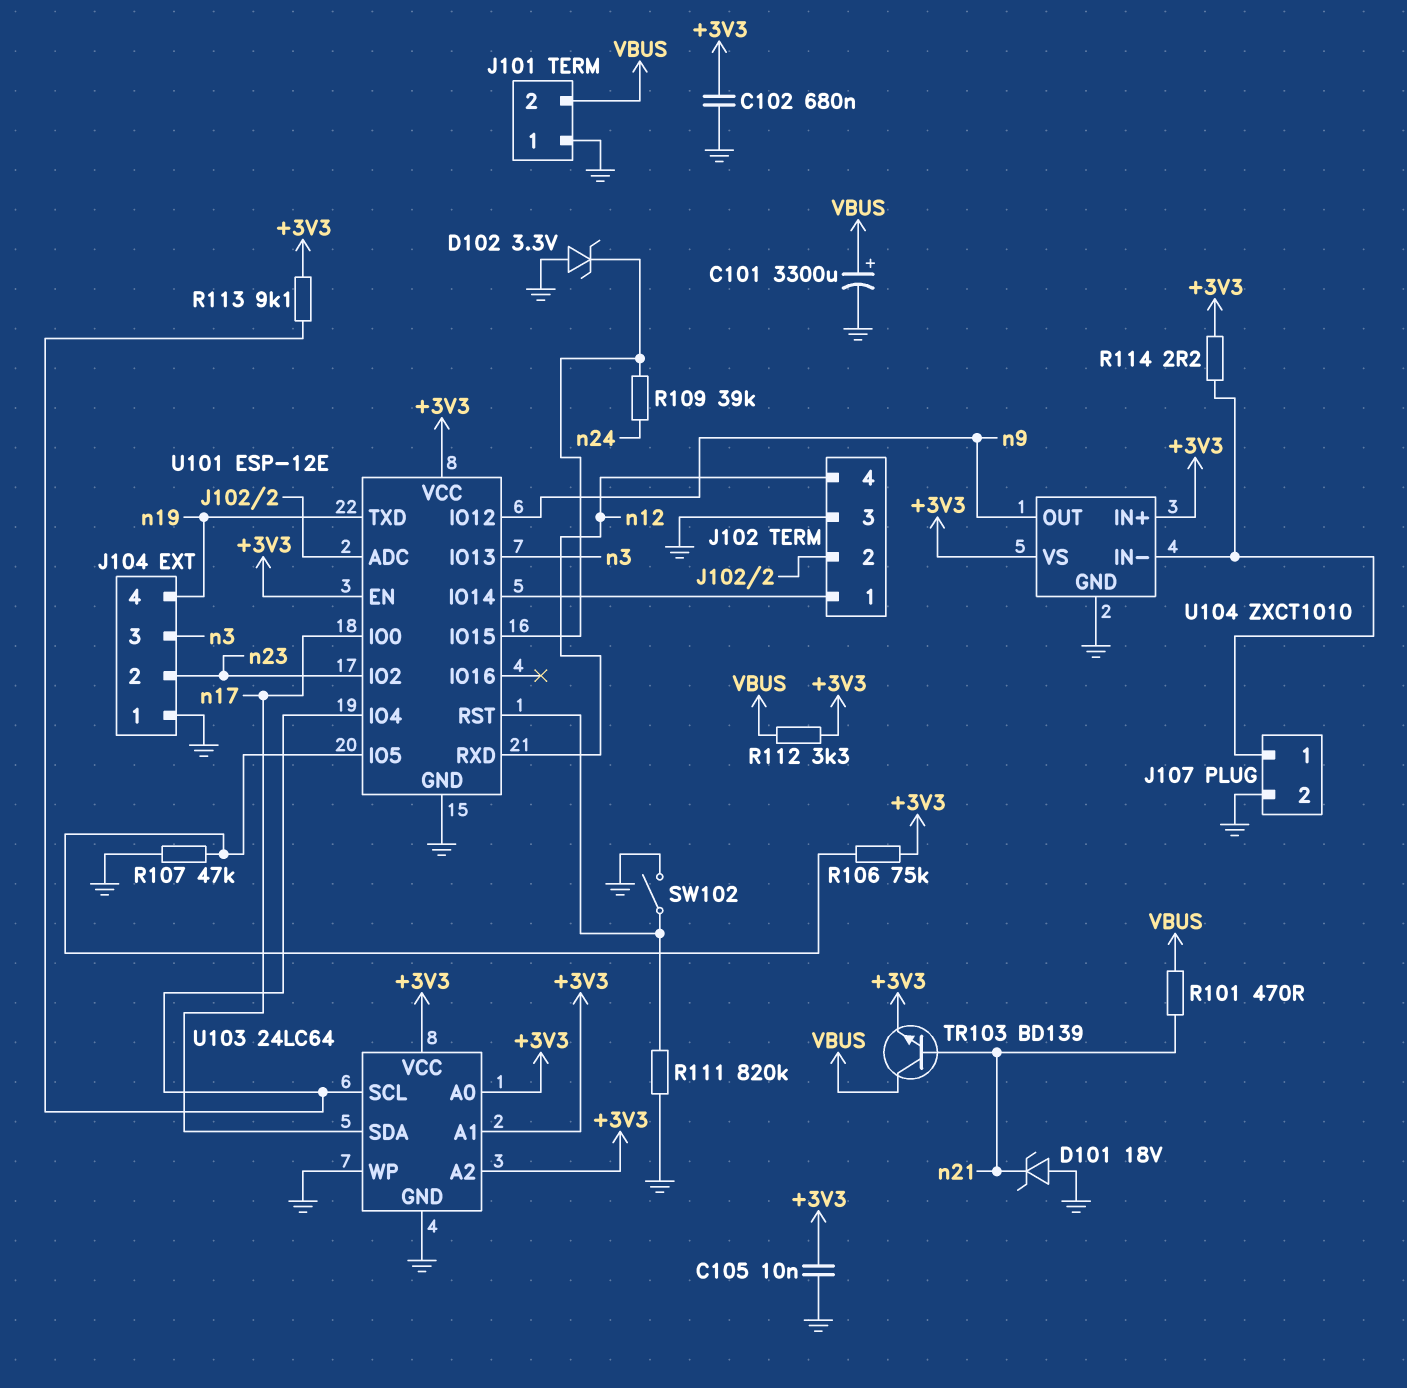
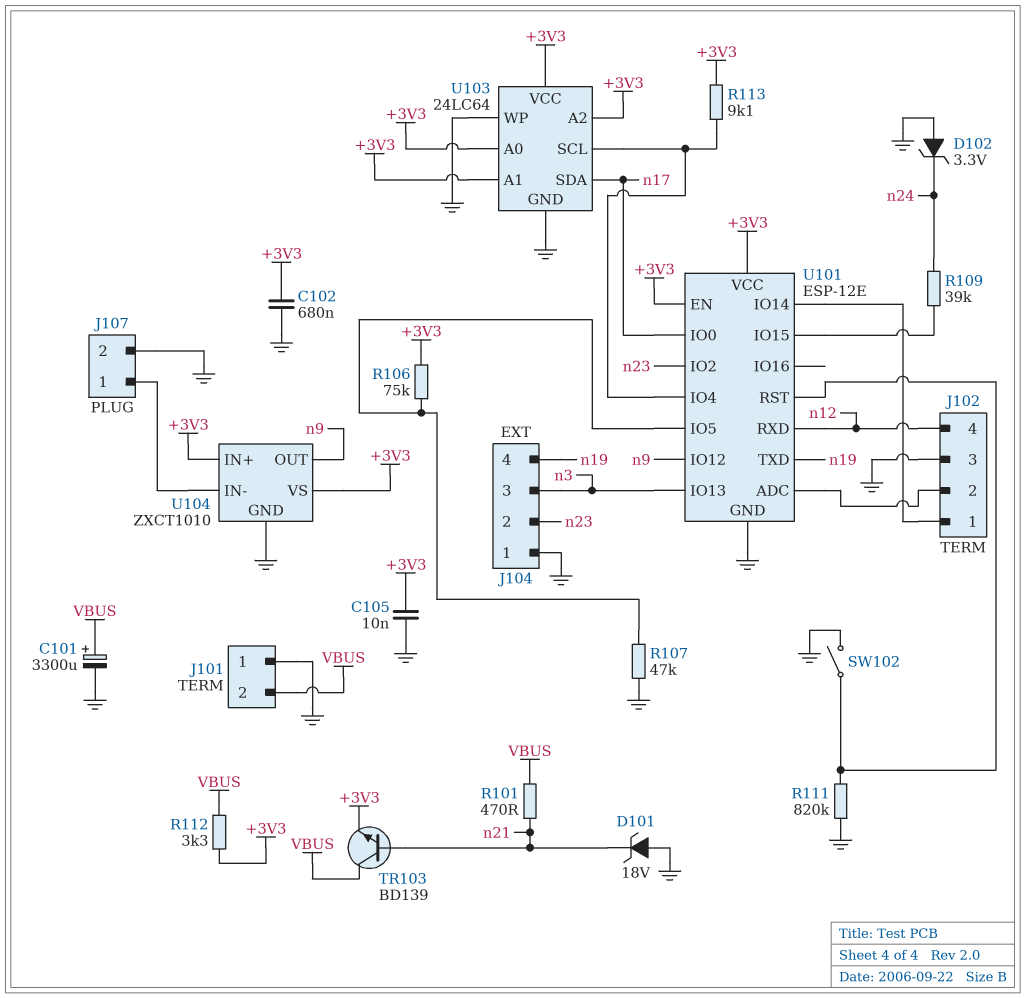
D102: zener 3.3V (A GND, K U101/IO15) -> zener 3.3V (A GND, K n24)
R114: 2.2 (+3V3, J107/1) -> none

